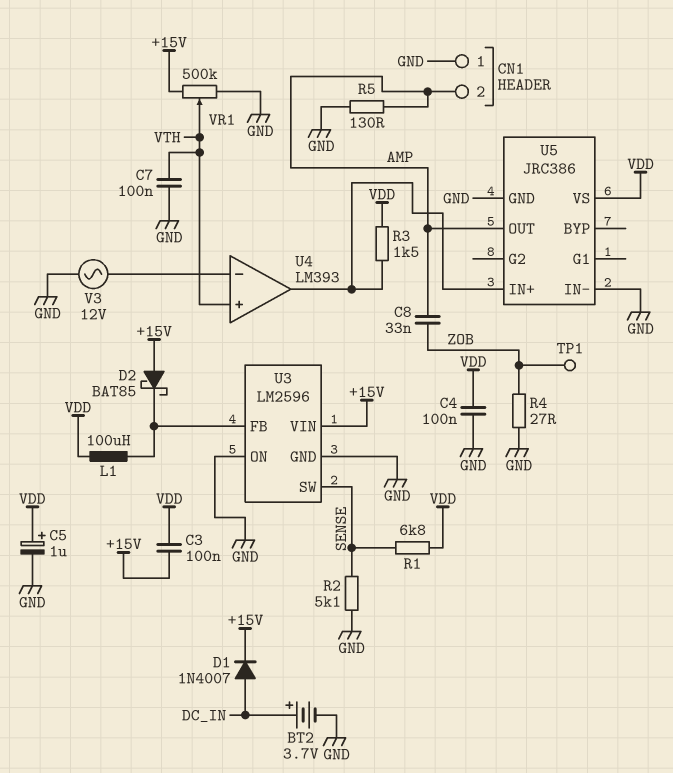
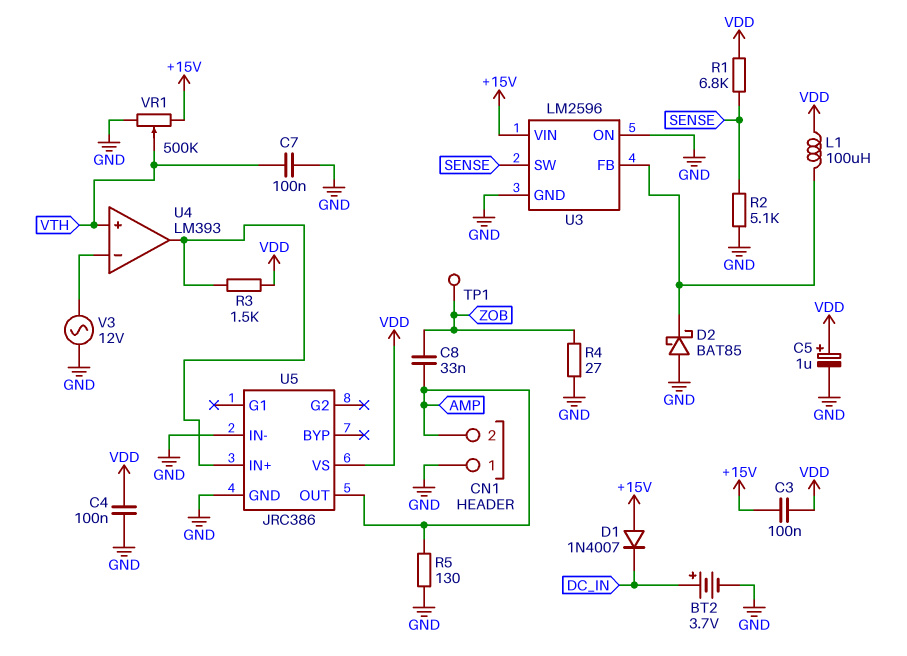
D1: diode 1N4007 (A DC_IN, K +15V) -> diode 1N4007 (A +15V, K DC_IN)
D2: schottky BAT85 (A +15V, K U3/FB) -> schottky BAT85 (A GND, K U3/FB)

